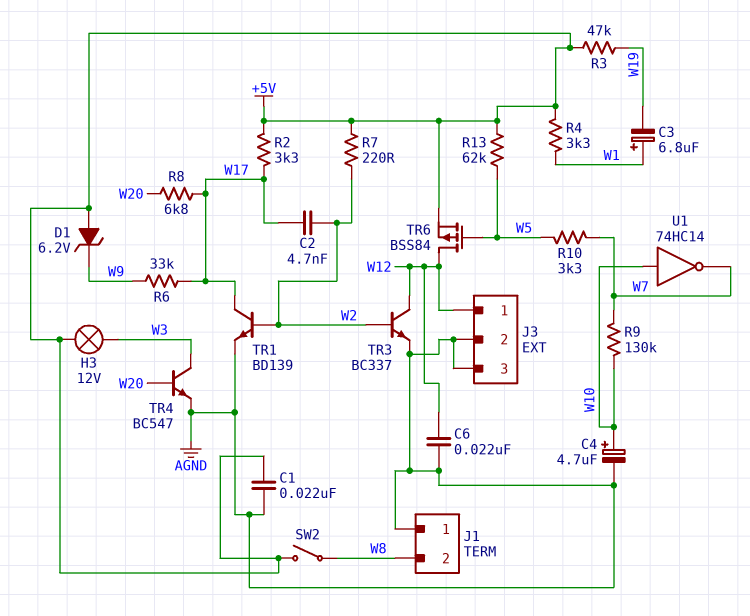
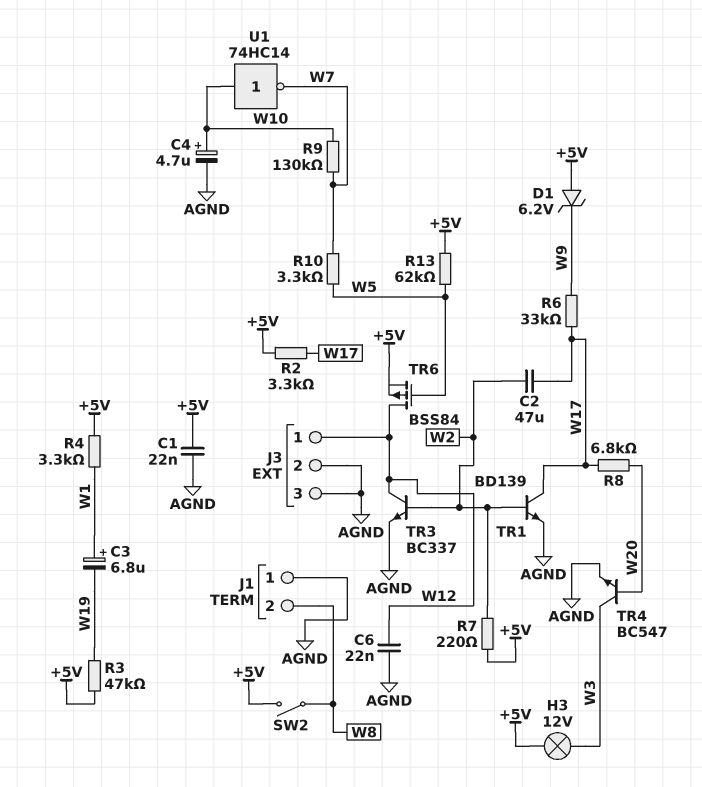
C2: 4.7nF (W2, W17) -> 47uF (W2, W17)

